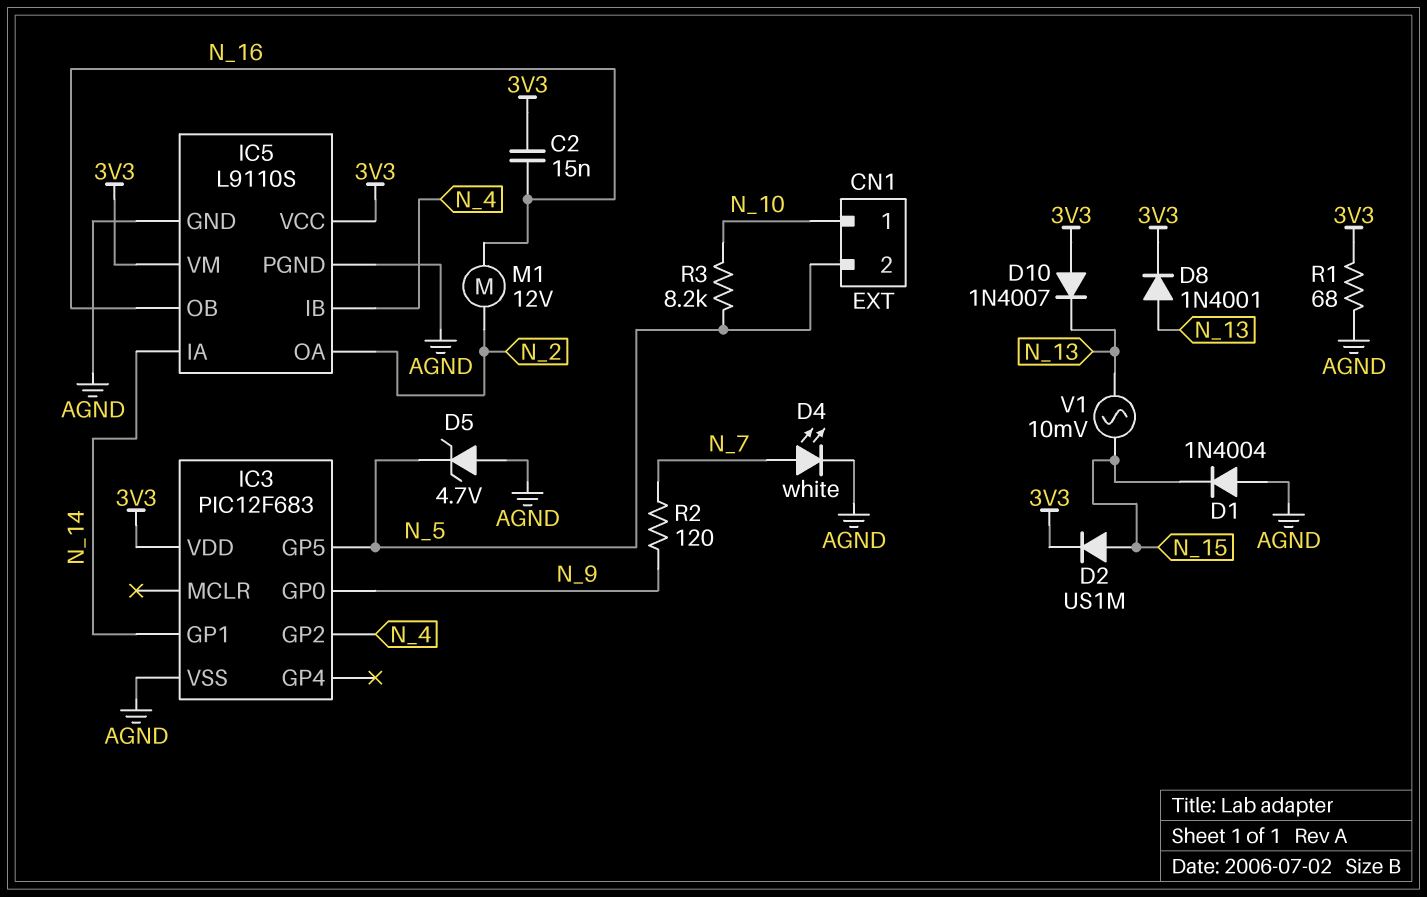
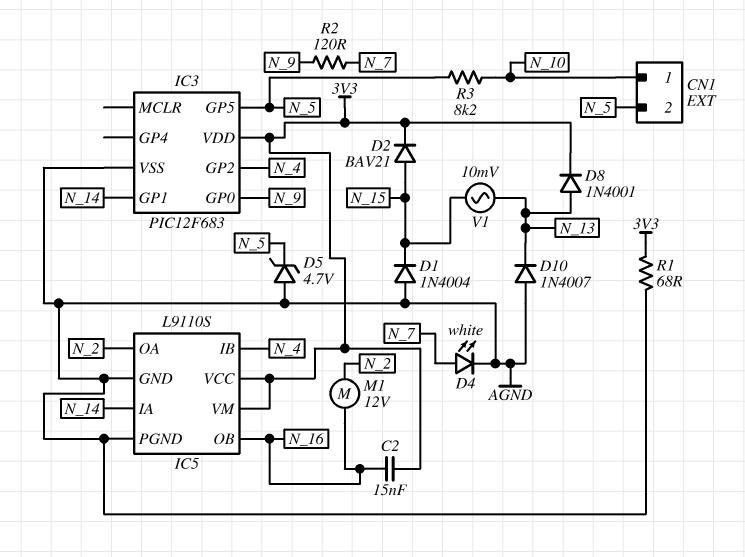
D2: diode US1M (A N_15, K 3V3) -> diode BAV21 (A N_15, K 3V3)
D10: diode 1N4007 (A 3V3, K N_13) -> diode 1N4007 (A AGND, K N_13)

